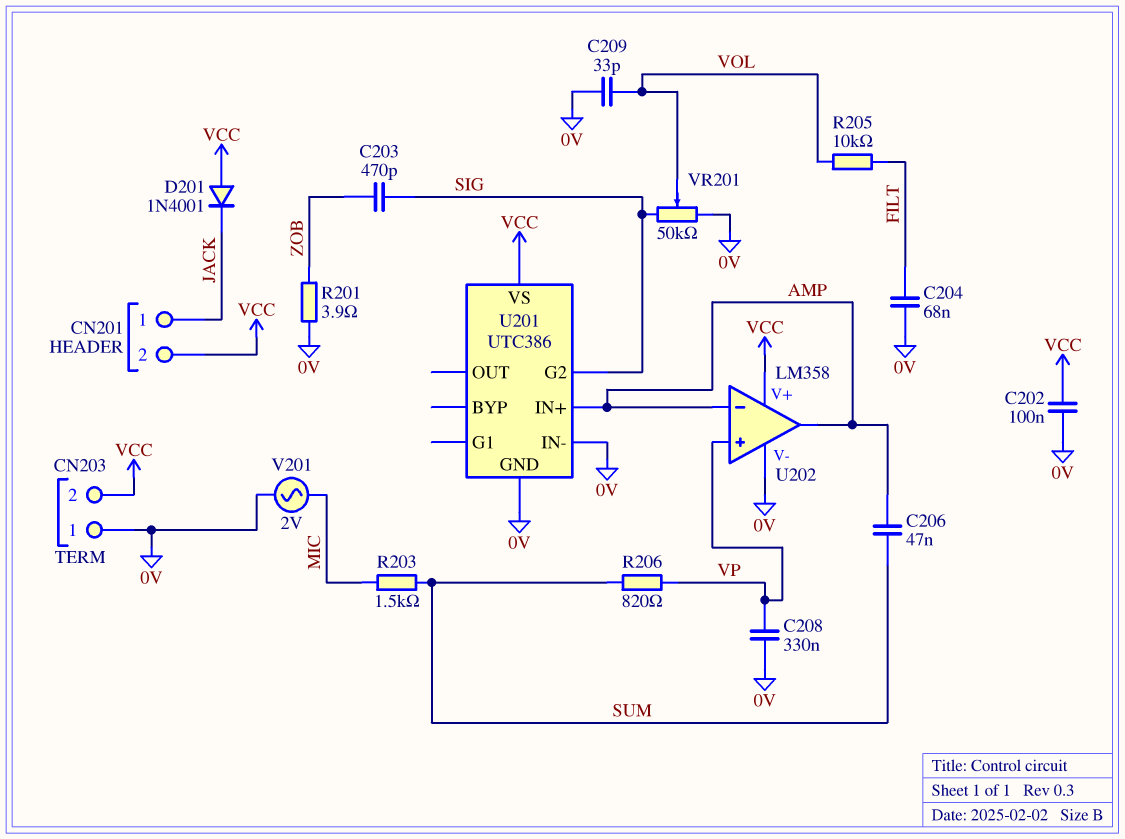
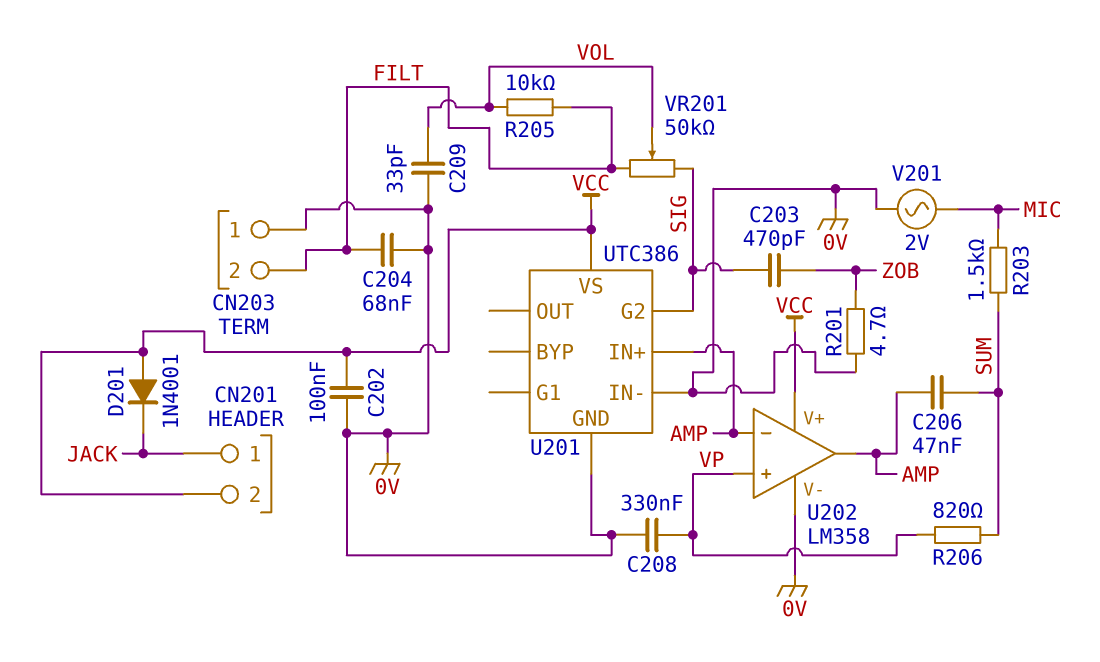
CN203 pin 2: VCC -> FILT
R201: 3.9 (0V, ZOB) -> 4.7 (0V, ZOB)
VR201: 50k (0V, SIG, wiper VOL) -> 50k (FILT, SIG, wiper VOL)

